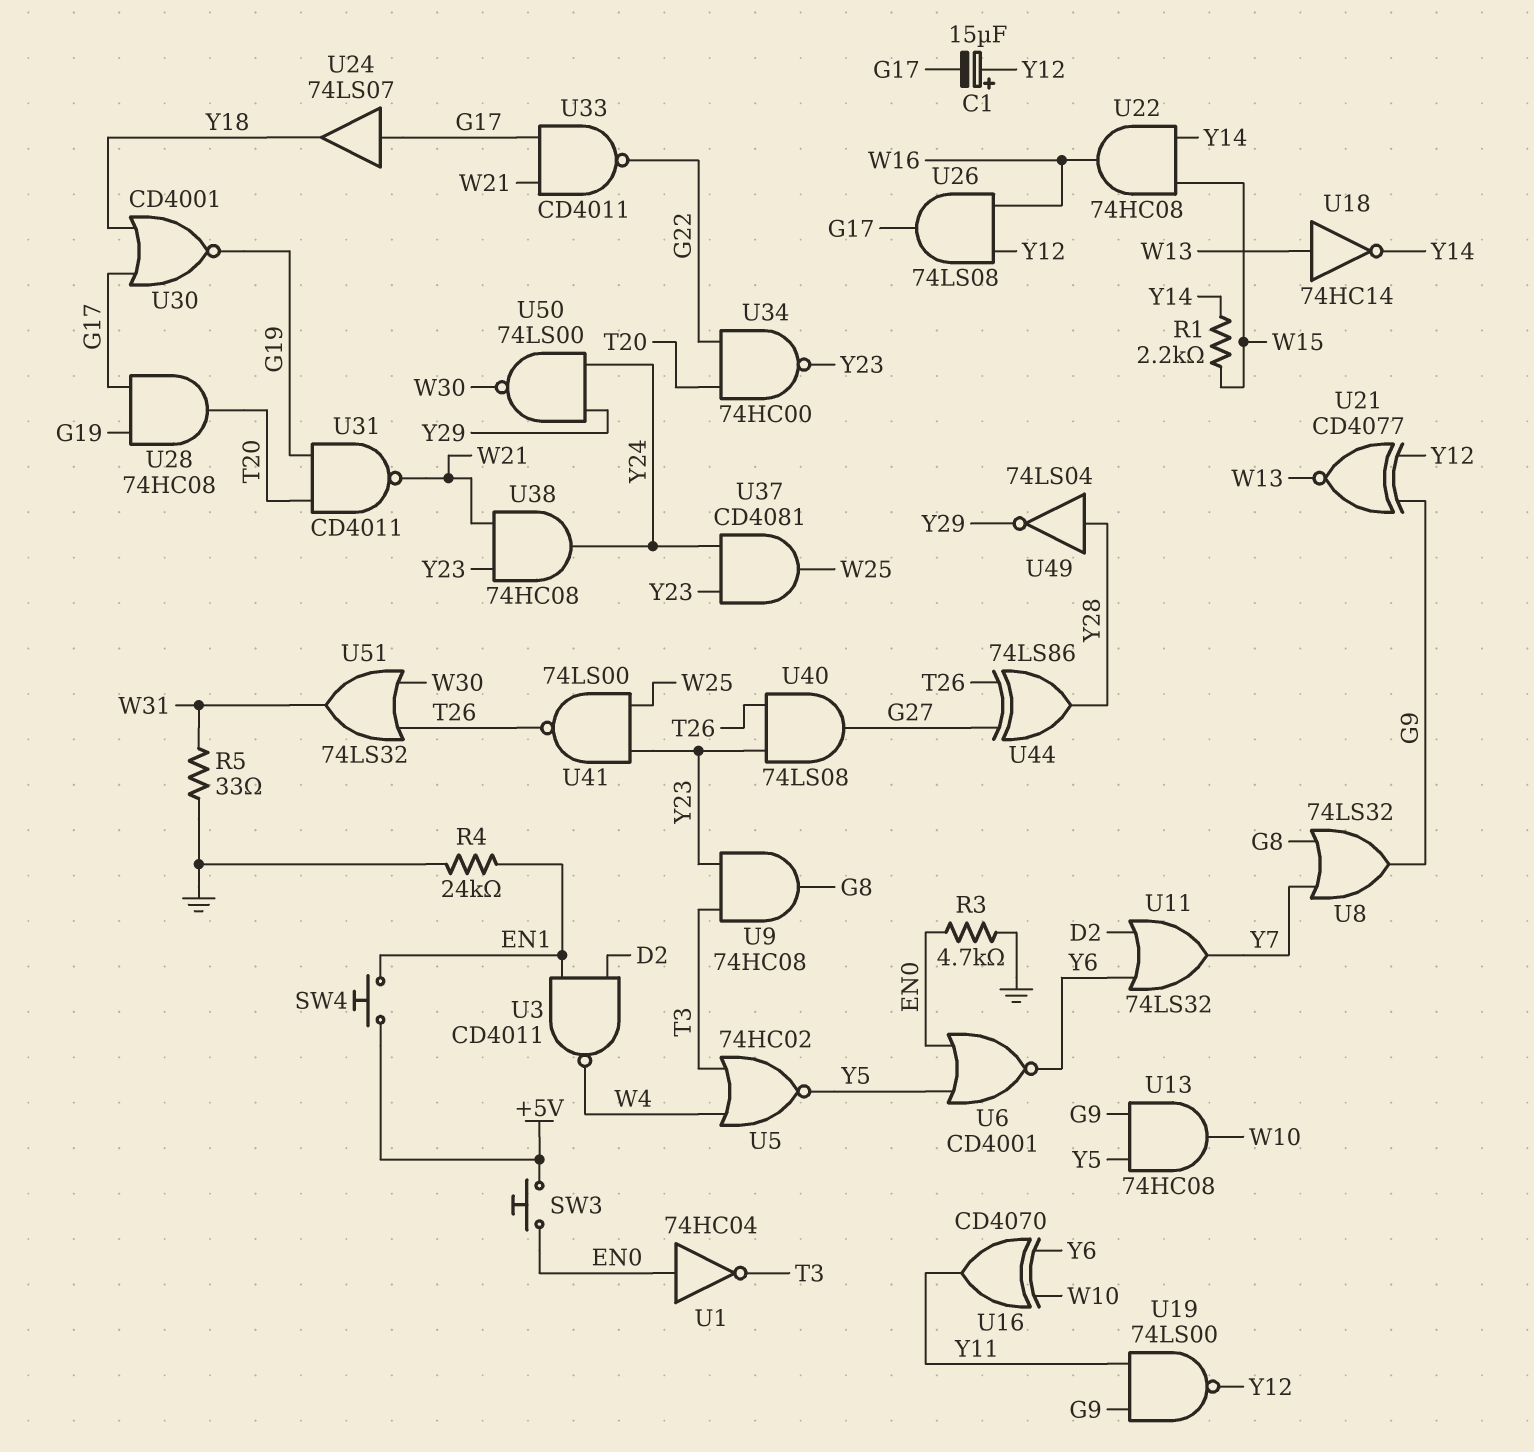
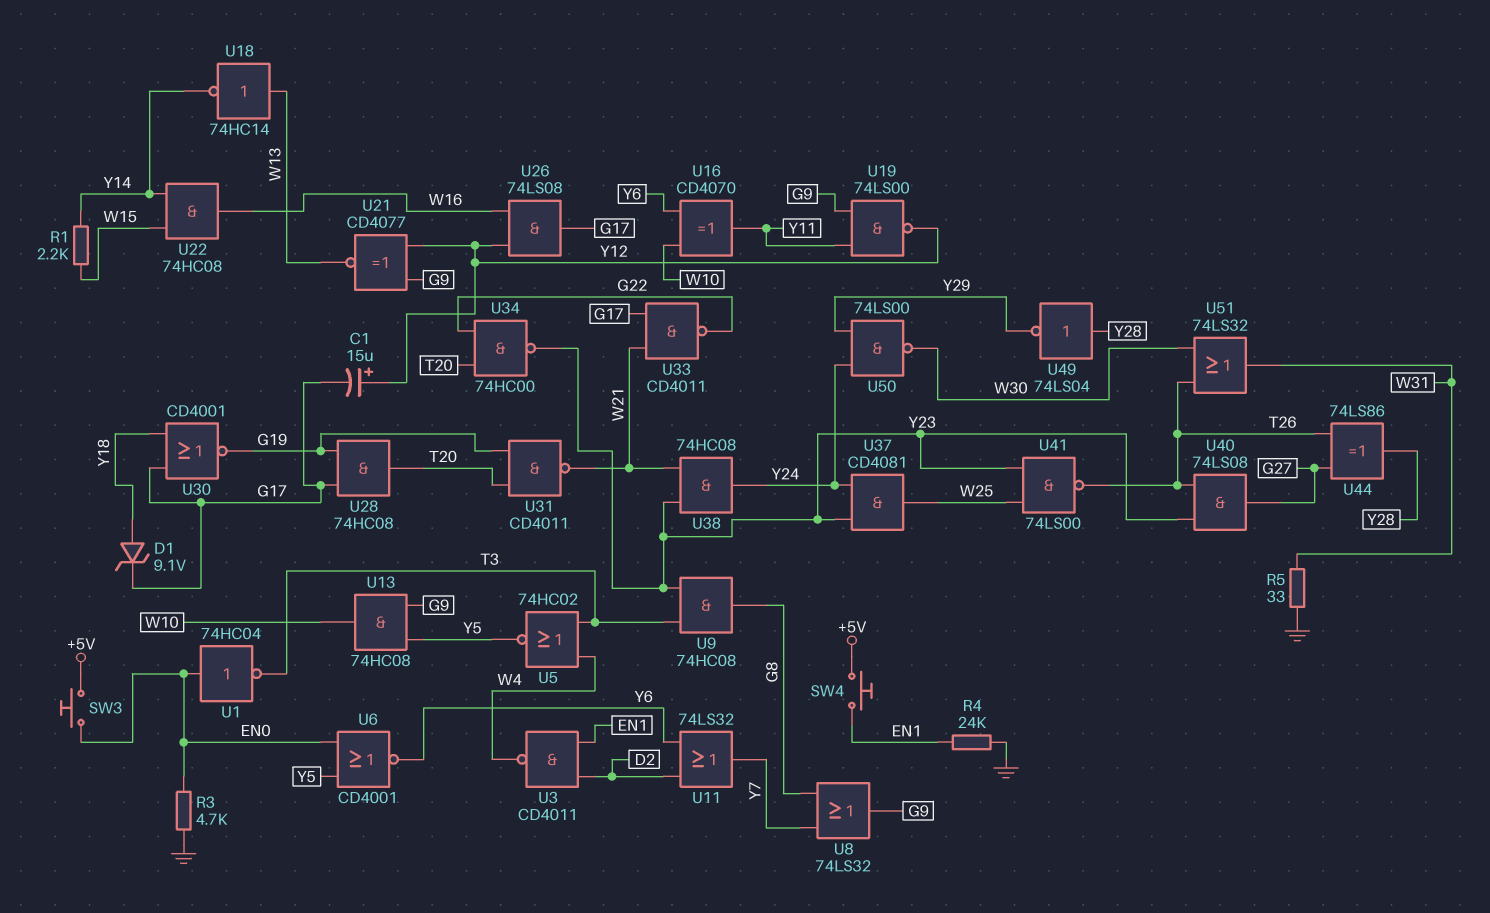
D1: none -> zener 9.1V (A Y18, K G17)
U24: buffer 74LS07 (in G17, out Y18) -> none

